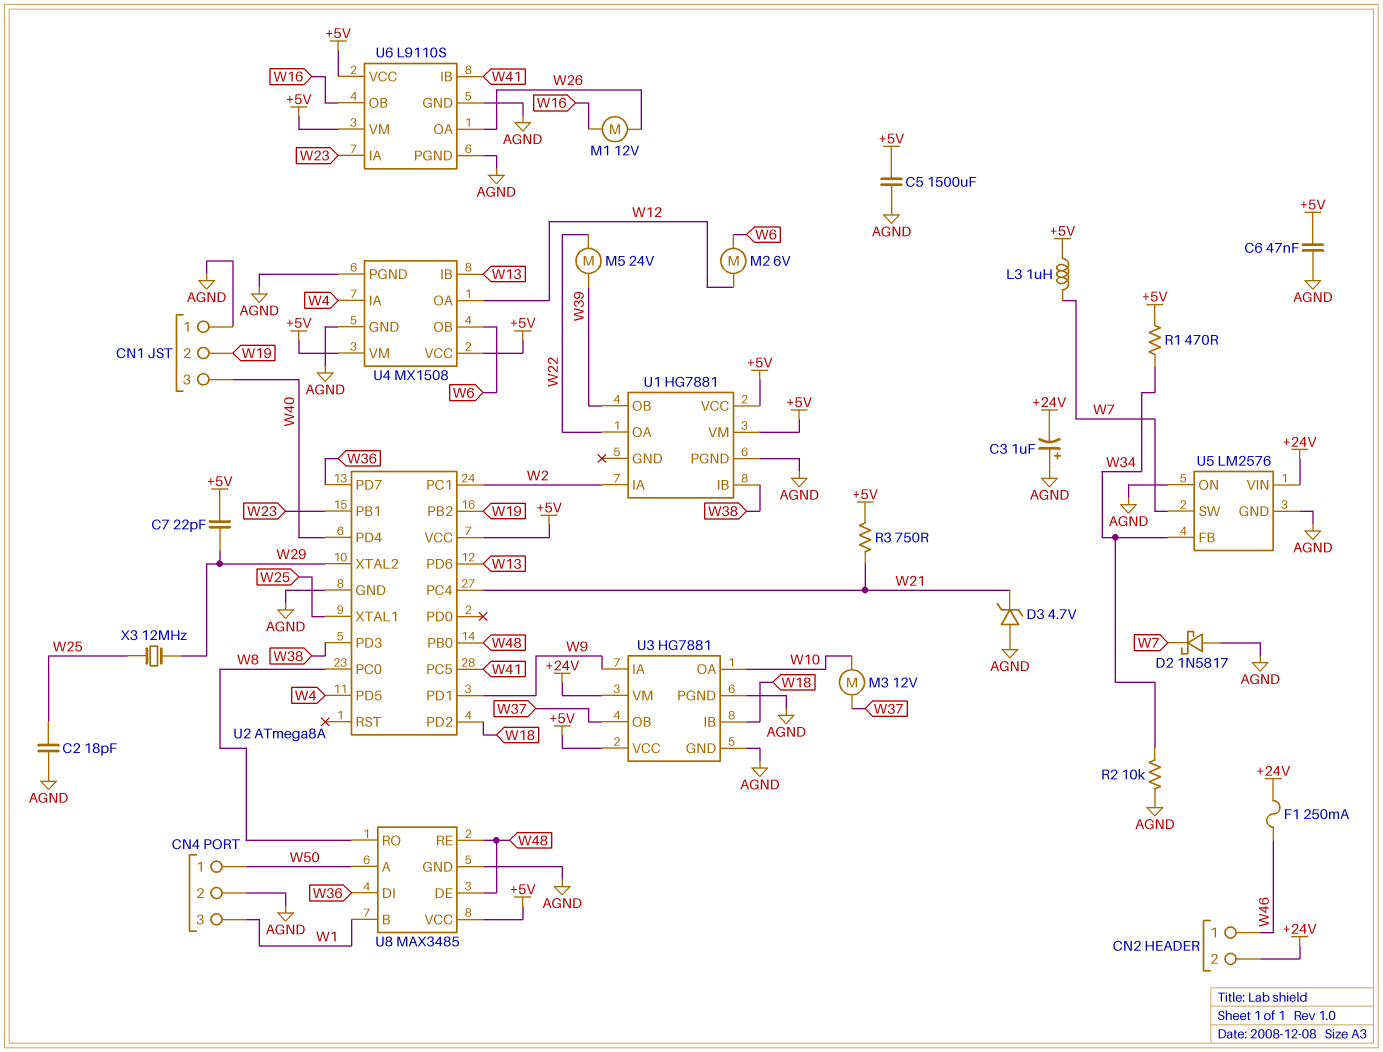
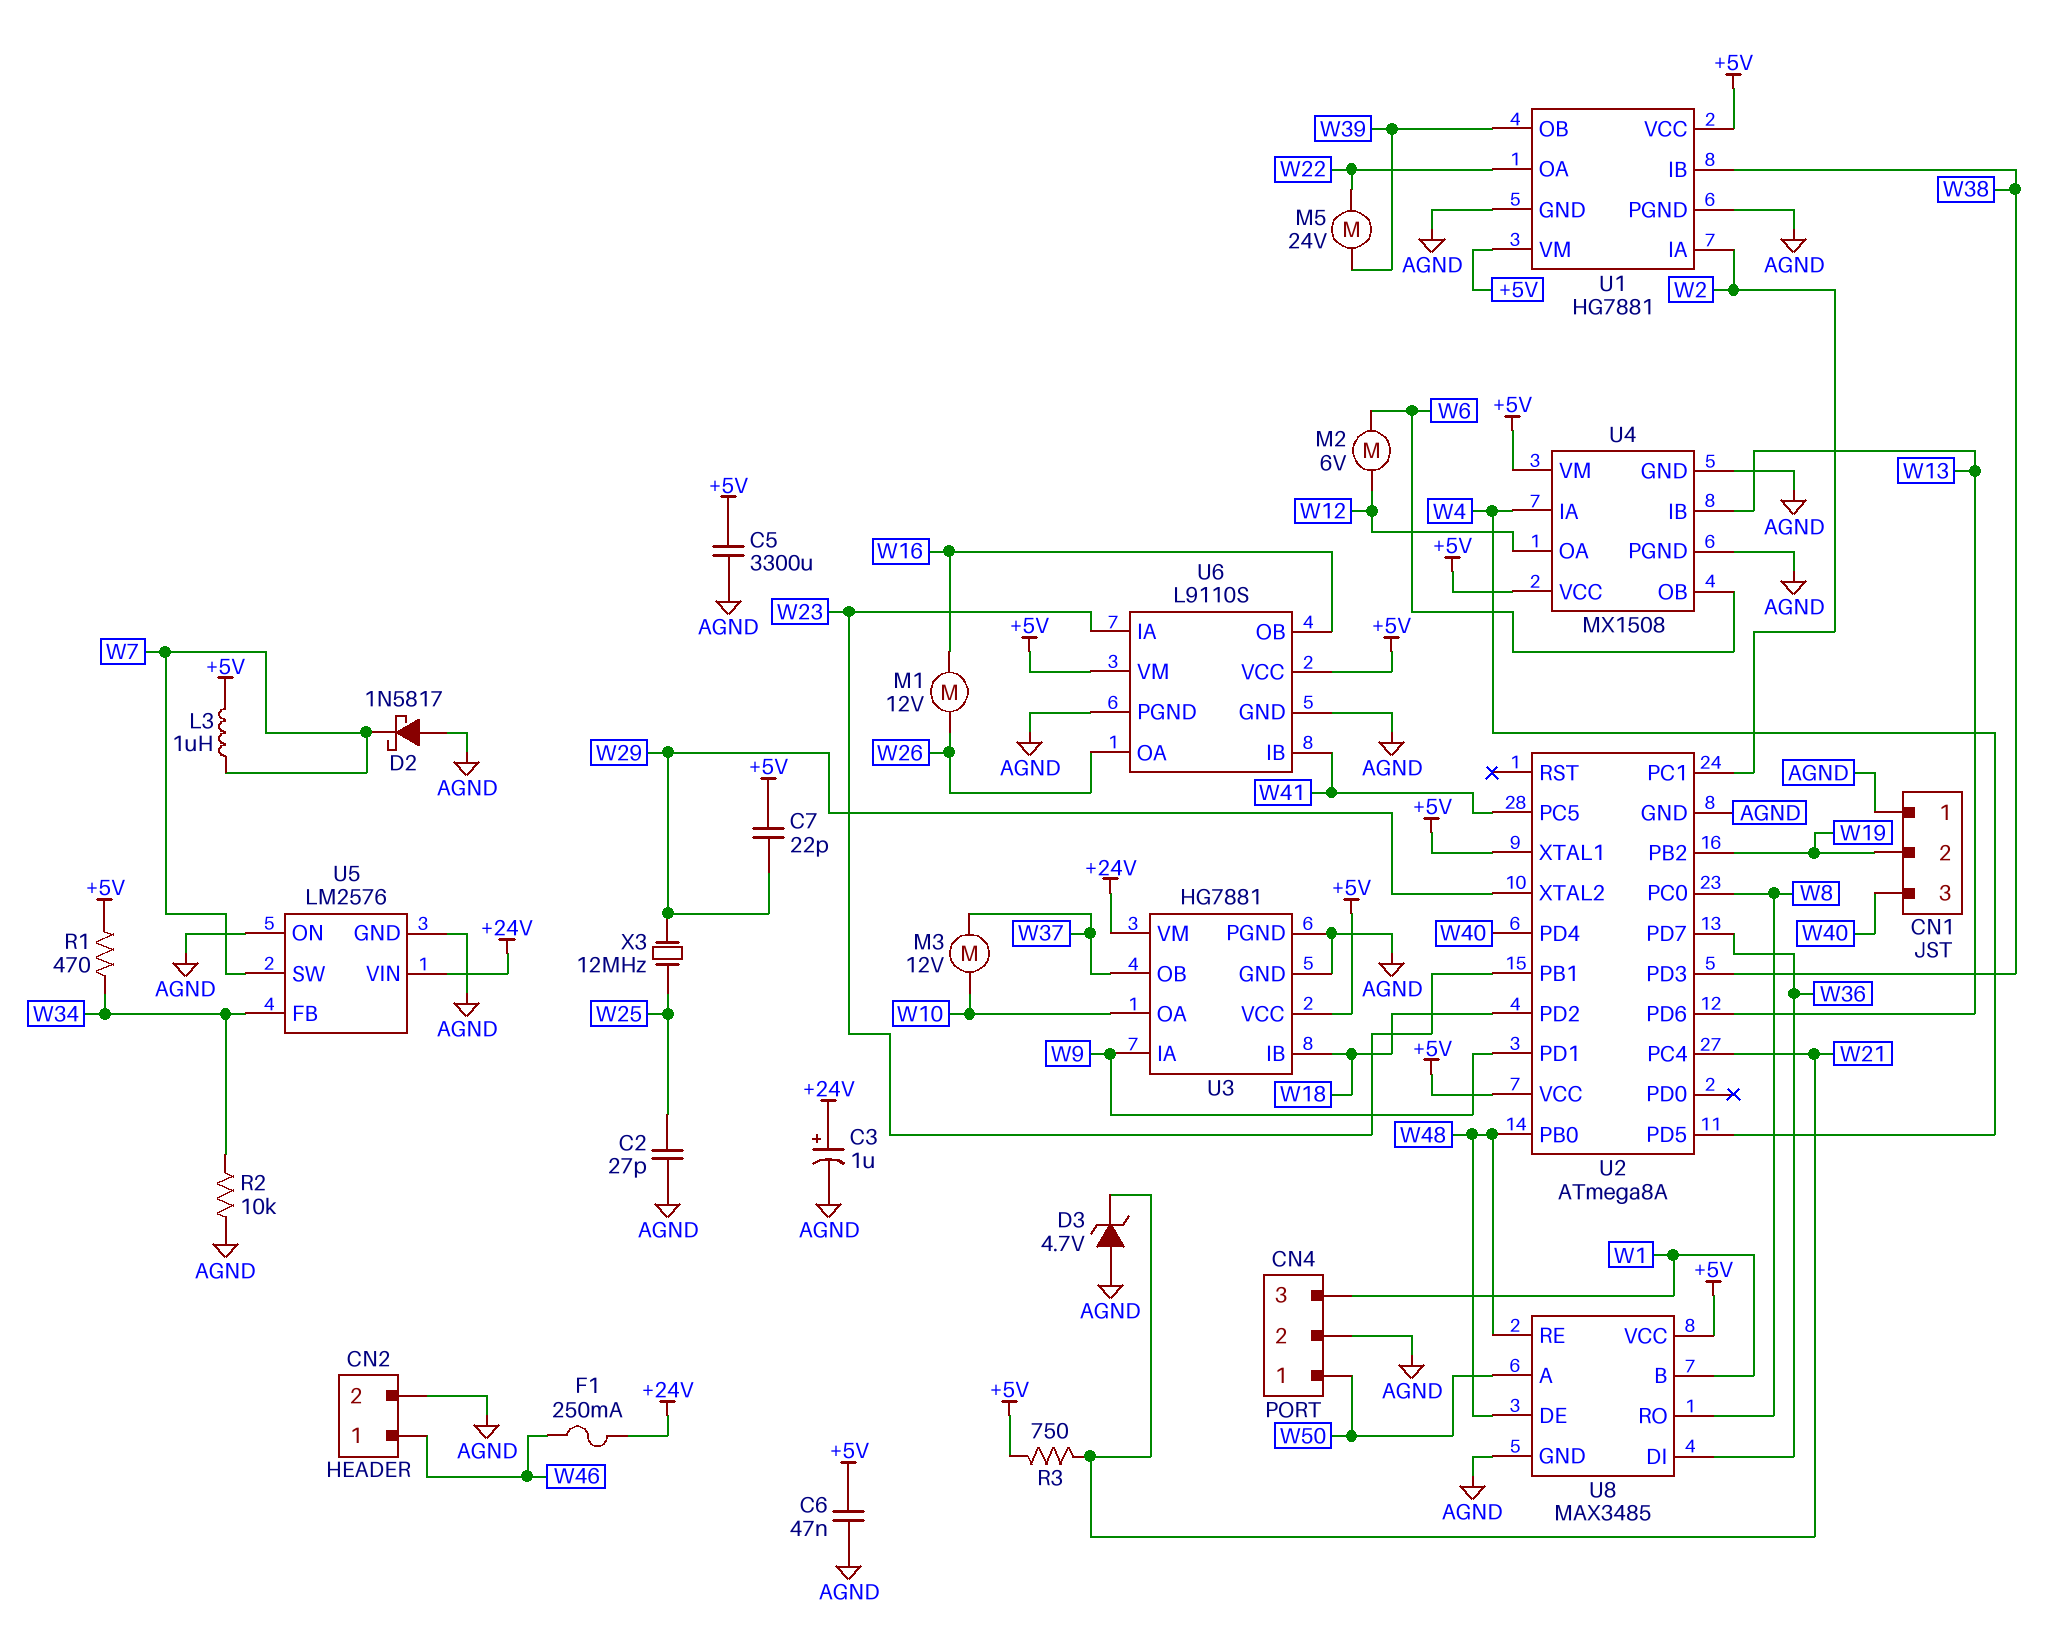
C2: 18pF (AGND, W25) -> 27pF (AGND, W25)
C3: 1uF (plus AGND, minus +24V) -> 1uF (plus +24V, minus AGND)
C5: 1500uF (+5V, AGND) -> 3300uF (+5V, AGND)
CN2 pin 2: +24V -> AGND
U1 pin GND: none -> AGND
U2 pin XTAL1: W25 -> +5V

